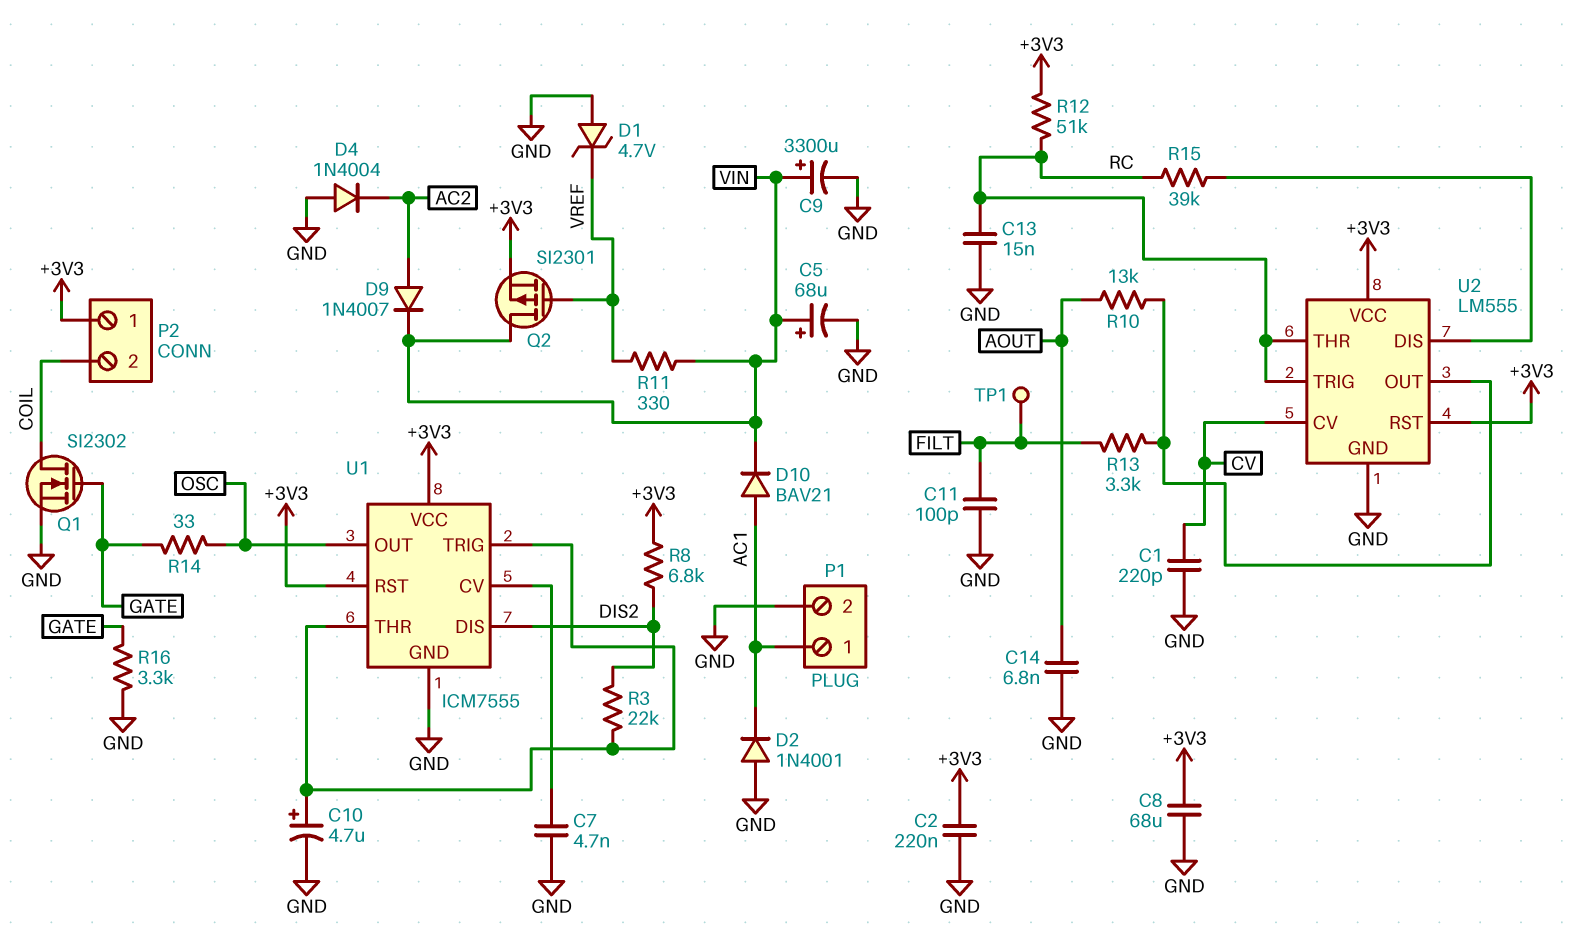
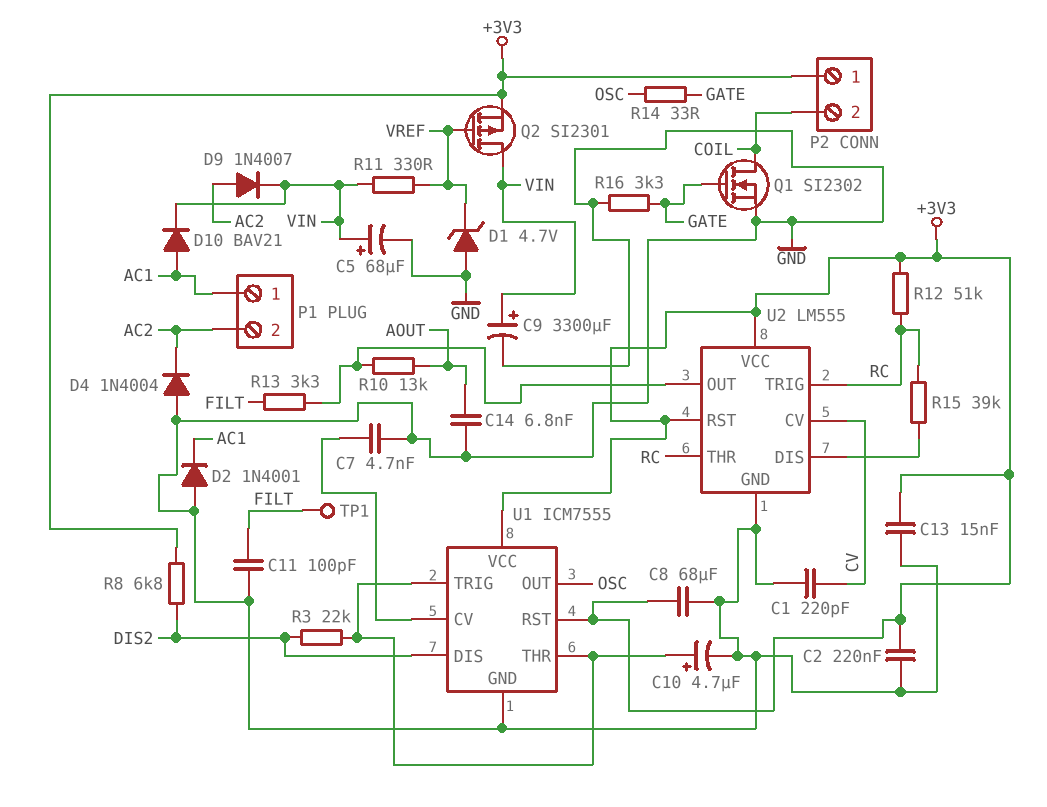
C13: 15nF (GND, RC) -> 15nF (+3V3, GND)
P1 pin 2: GND -> AC2

